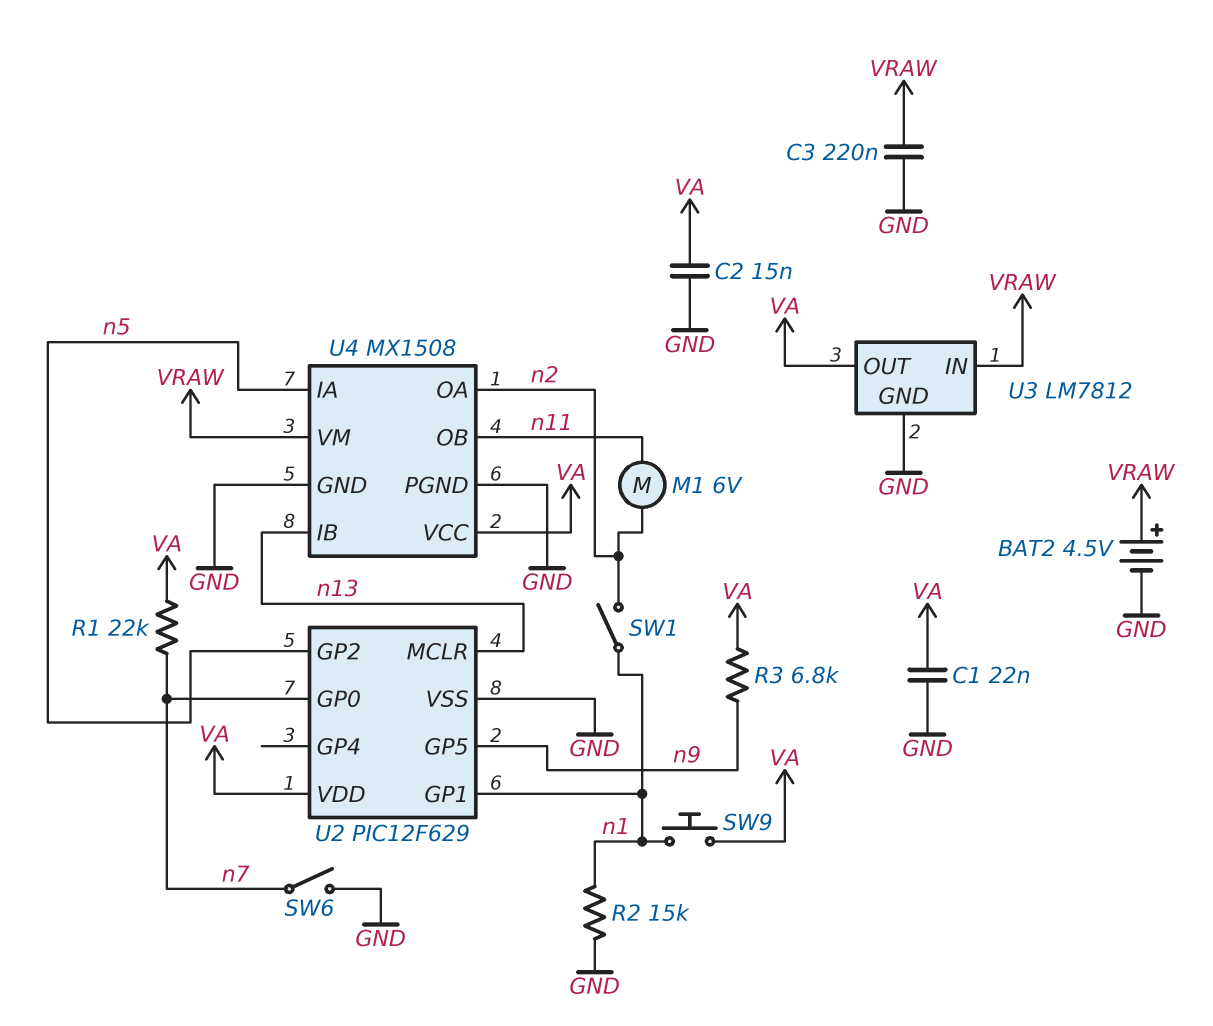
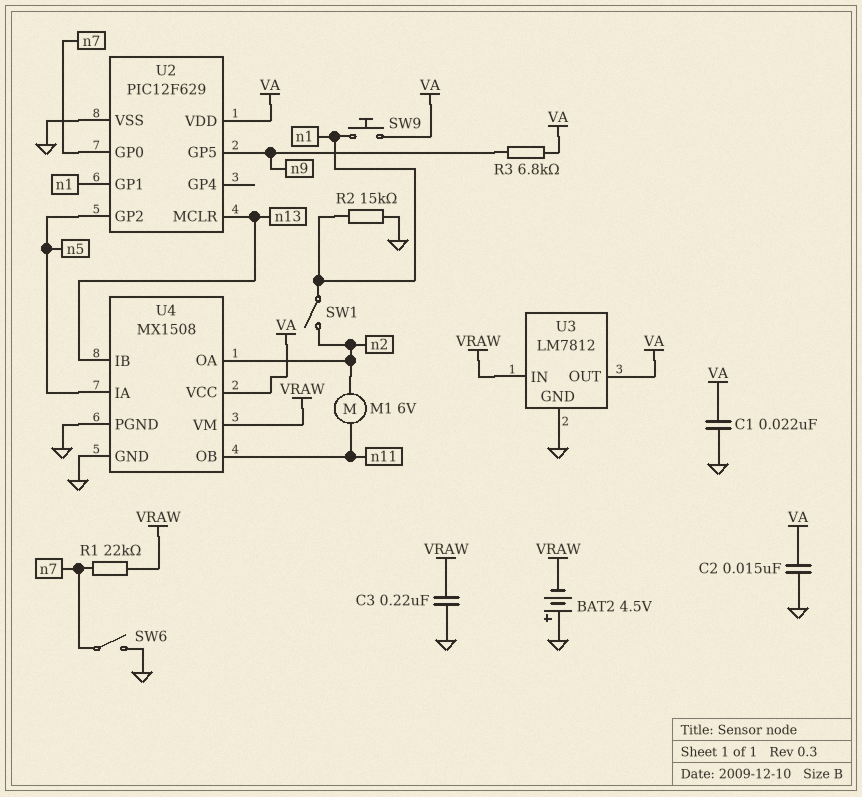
BAT2: 4.5V (plus VRAW, minus GND) -> 4.5V (plus GND, minus VRAW)
R1: 22k (VA, n7) -> 22k (VRAW, n7)

